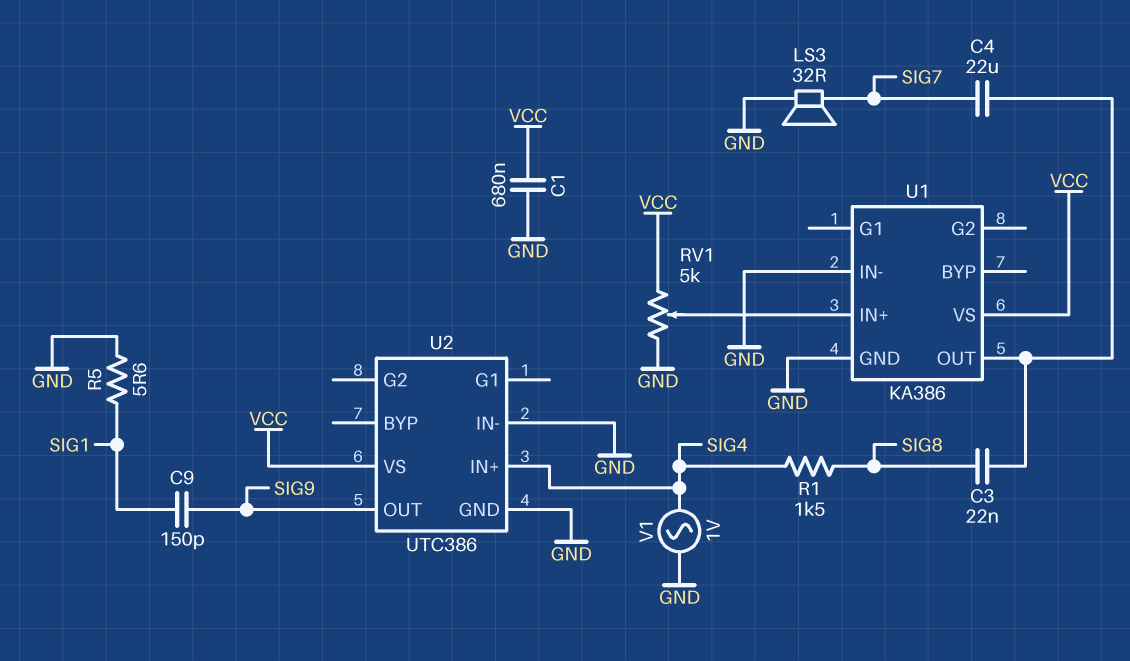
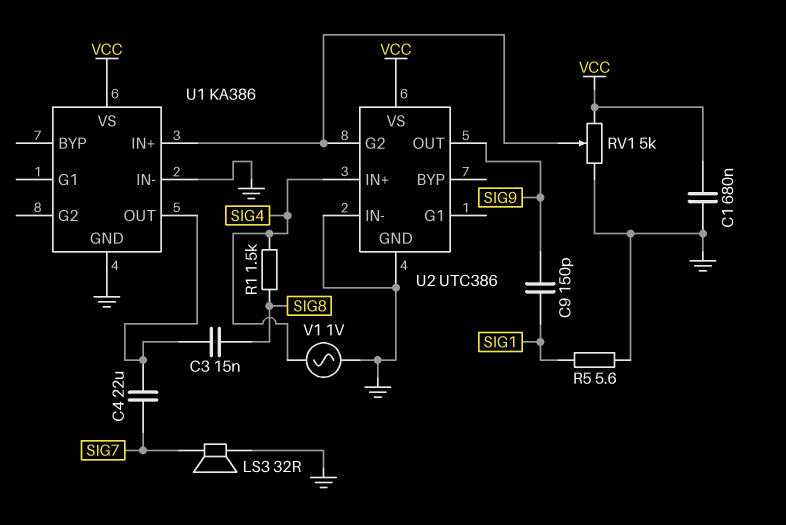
C3: 22nF (SIG8, U1/OUT) -> 15nF (SIG8, U1/OUT)
U2 pin G2: none -> U1/IN+

